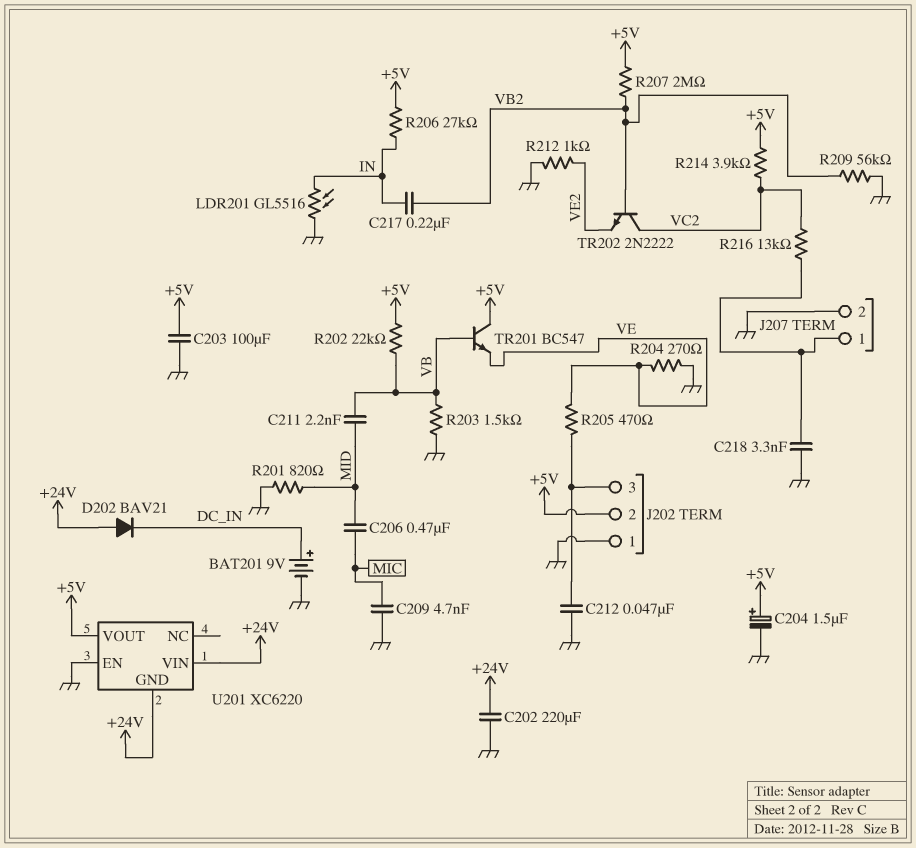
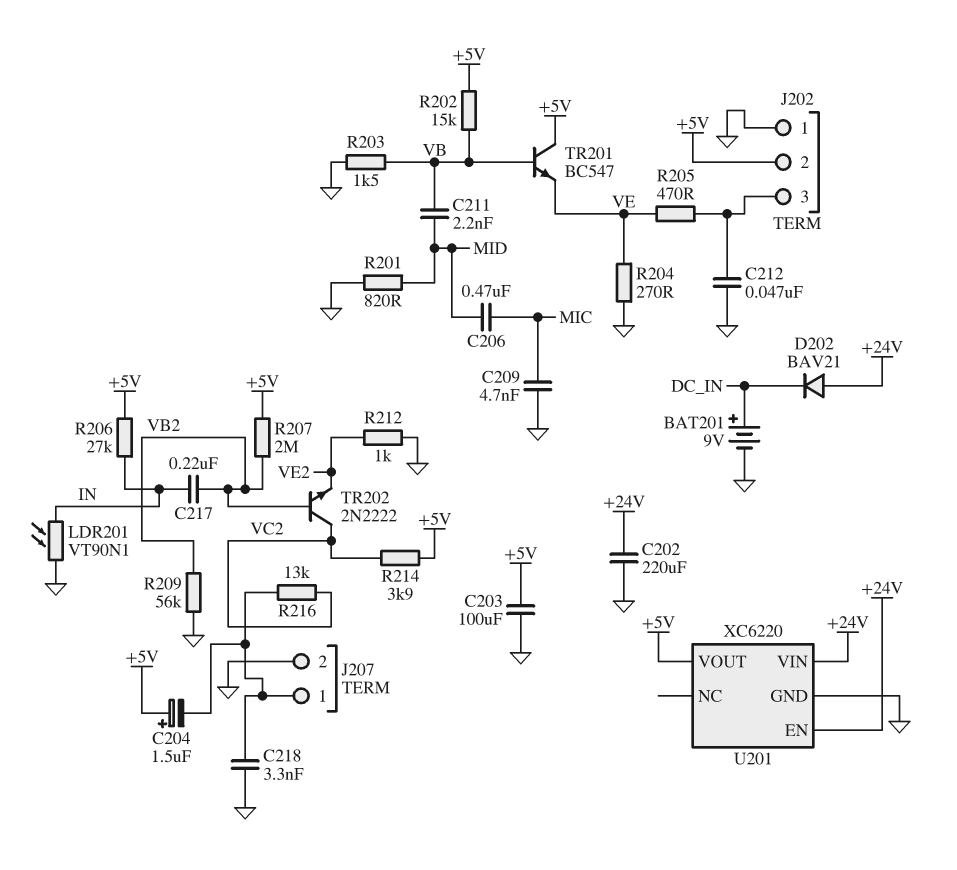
C204: 1.5uF (plus +5V, minus GND) -> 1.5uF (plus +5V, minus J207/1)
LDR201: GL5516 (GND, IN) -> VT90N1 (GND, IN)
R202: 22k (+5V, VB) -> 15k (+5V, VB)
U201 pin EN: GND -> +24V
U201 pin GND: +24V -> GND

